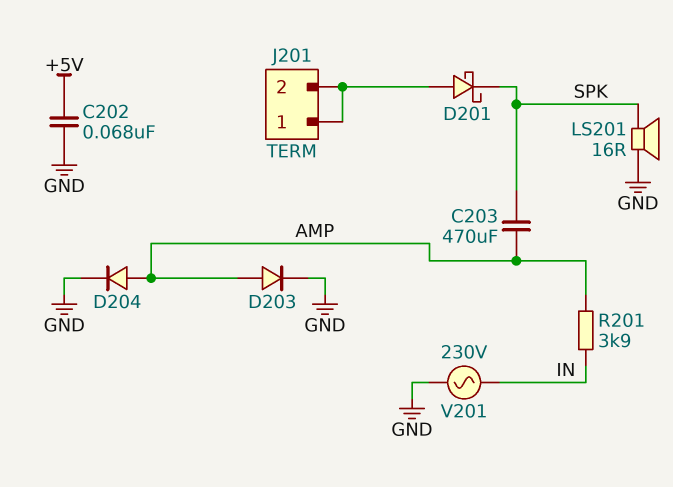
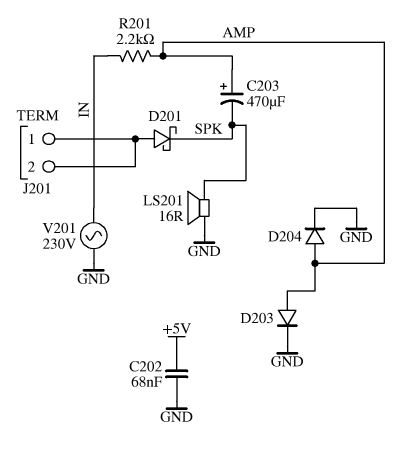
C203: 470uF (AMP, SPK) -> 470uF (plus AMP, minus SPK)
R201: 3.9k (AMP, IN) -> 2.2k (AMP, IN)

